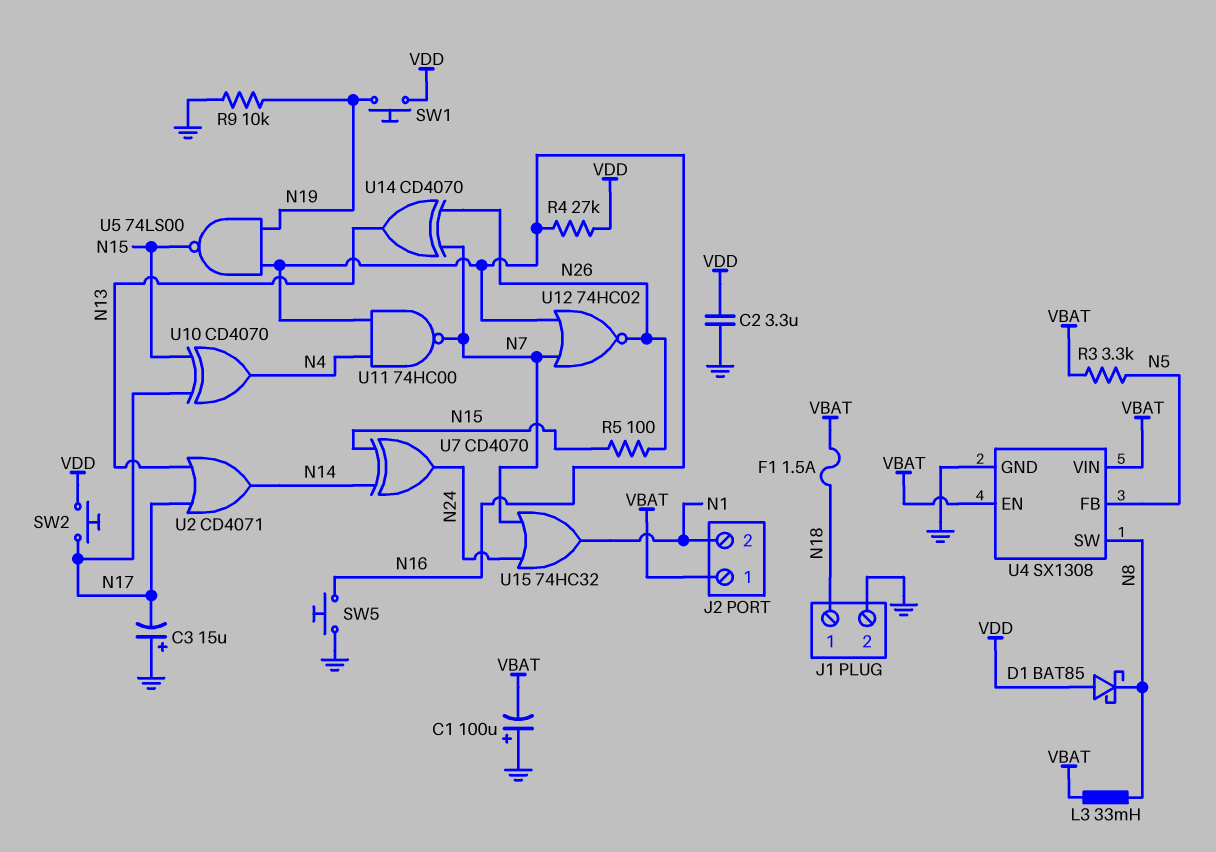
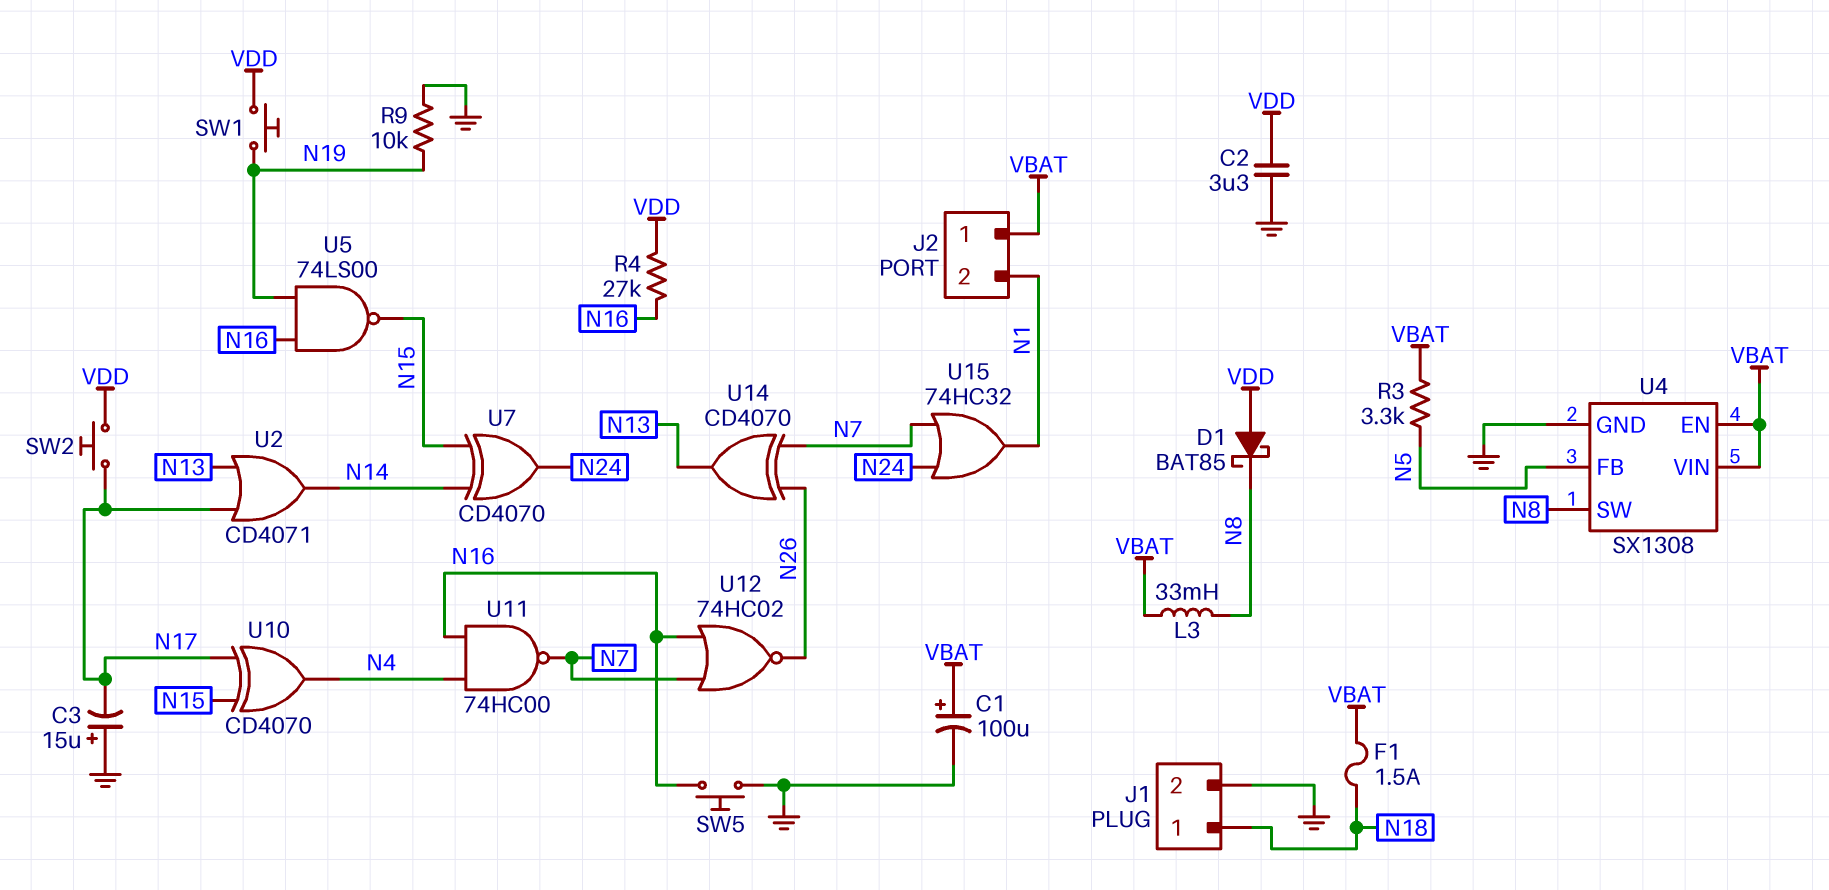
C1: 100uF (plus GND, minus VBAT) -> 100uF (plus VBAT, minus GND)
R5: 100 (N15, N26) -> none

